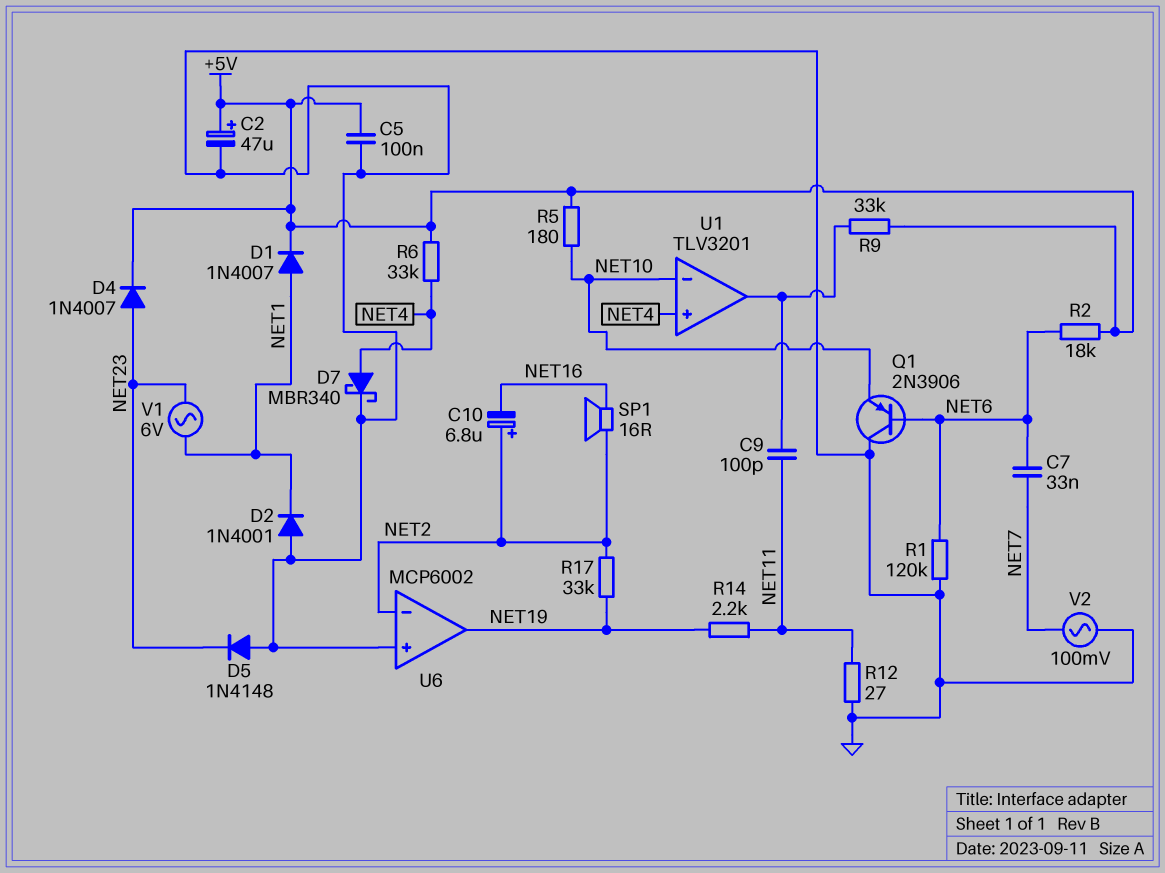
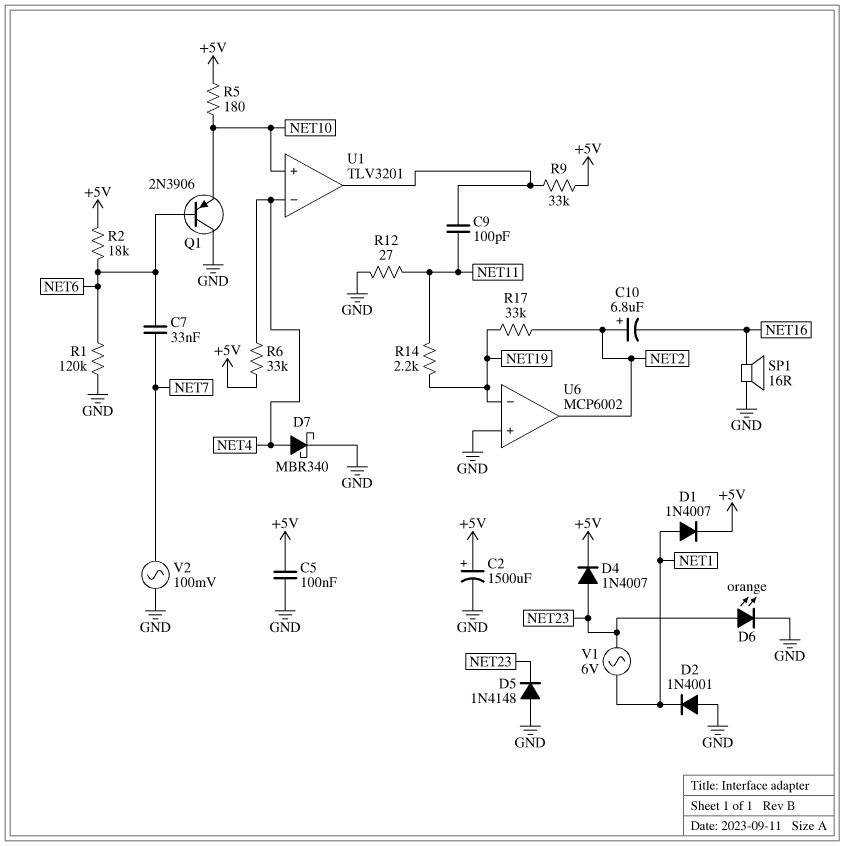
C2: 47uF (plus +5V, minus GND) -> 1500uF (plus +5V, minus GND)
D6: none -> LED orange (A NET23, K GND)
SP1: speaker 16R (NET2, NET16) -> speaker 16R (GND, NET16)
U1 pin in+: NET4 -> NET10
U1 pin in-: NET10 -> NET4
U6 pin in-: NET2 -> NET19
U6 pin out: NET19 -> NET2

